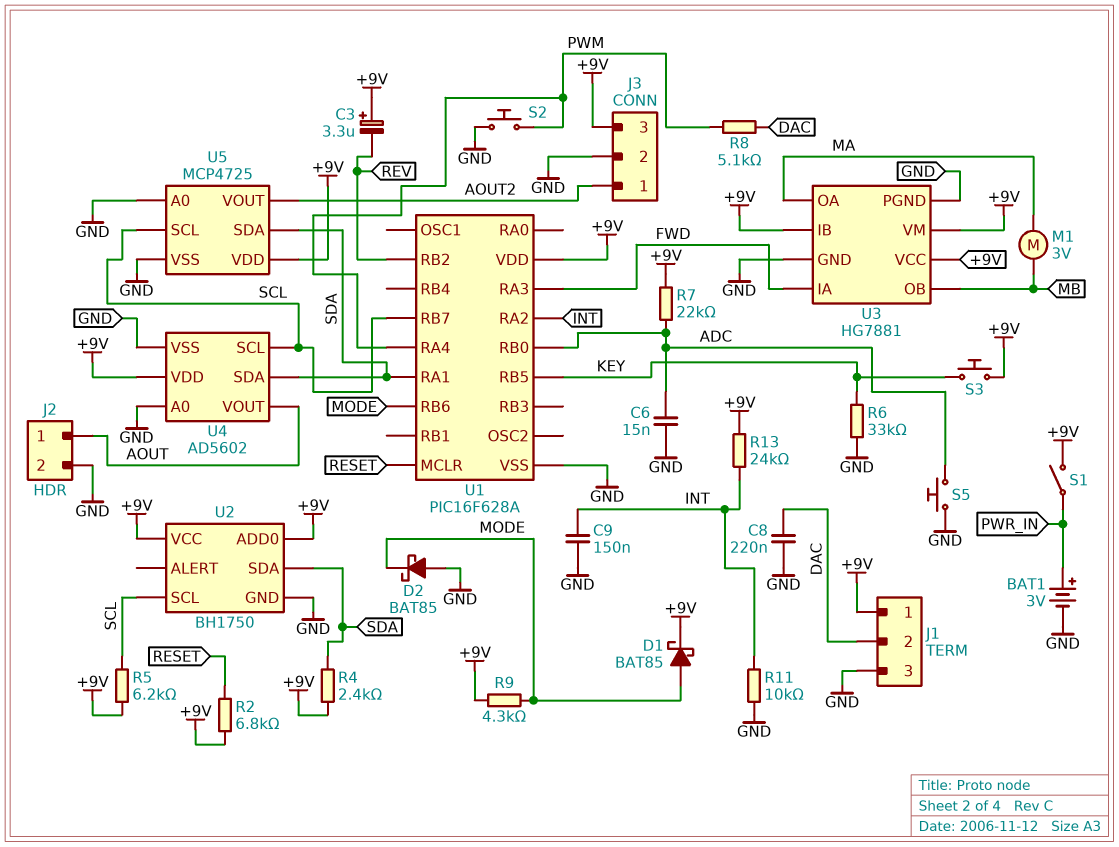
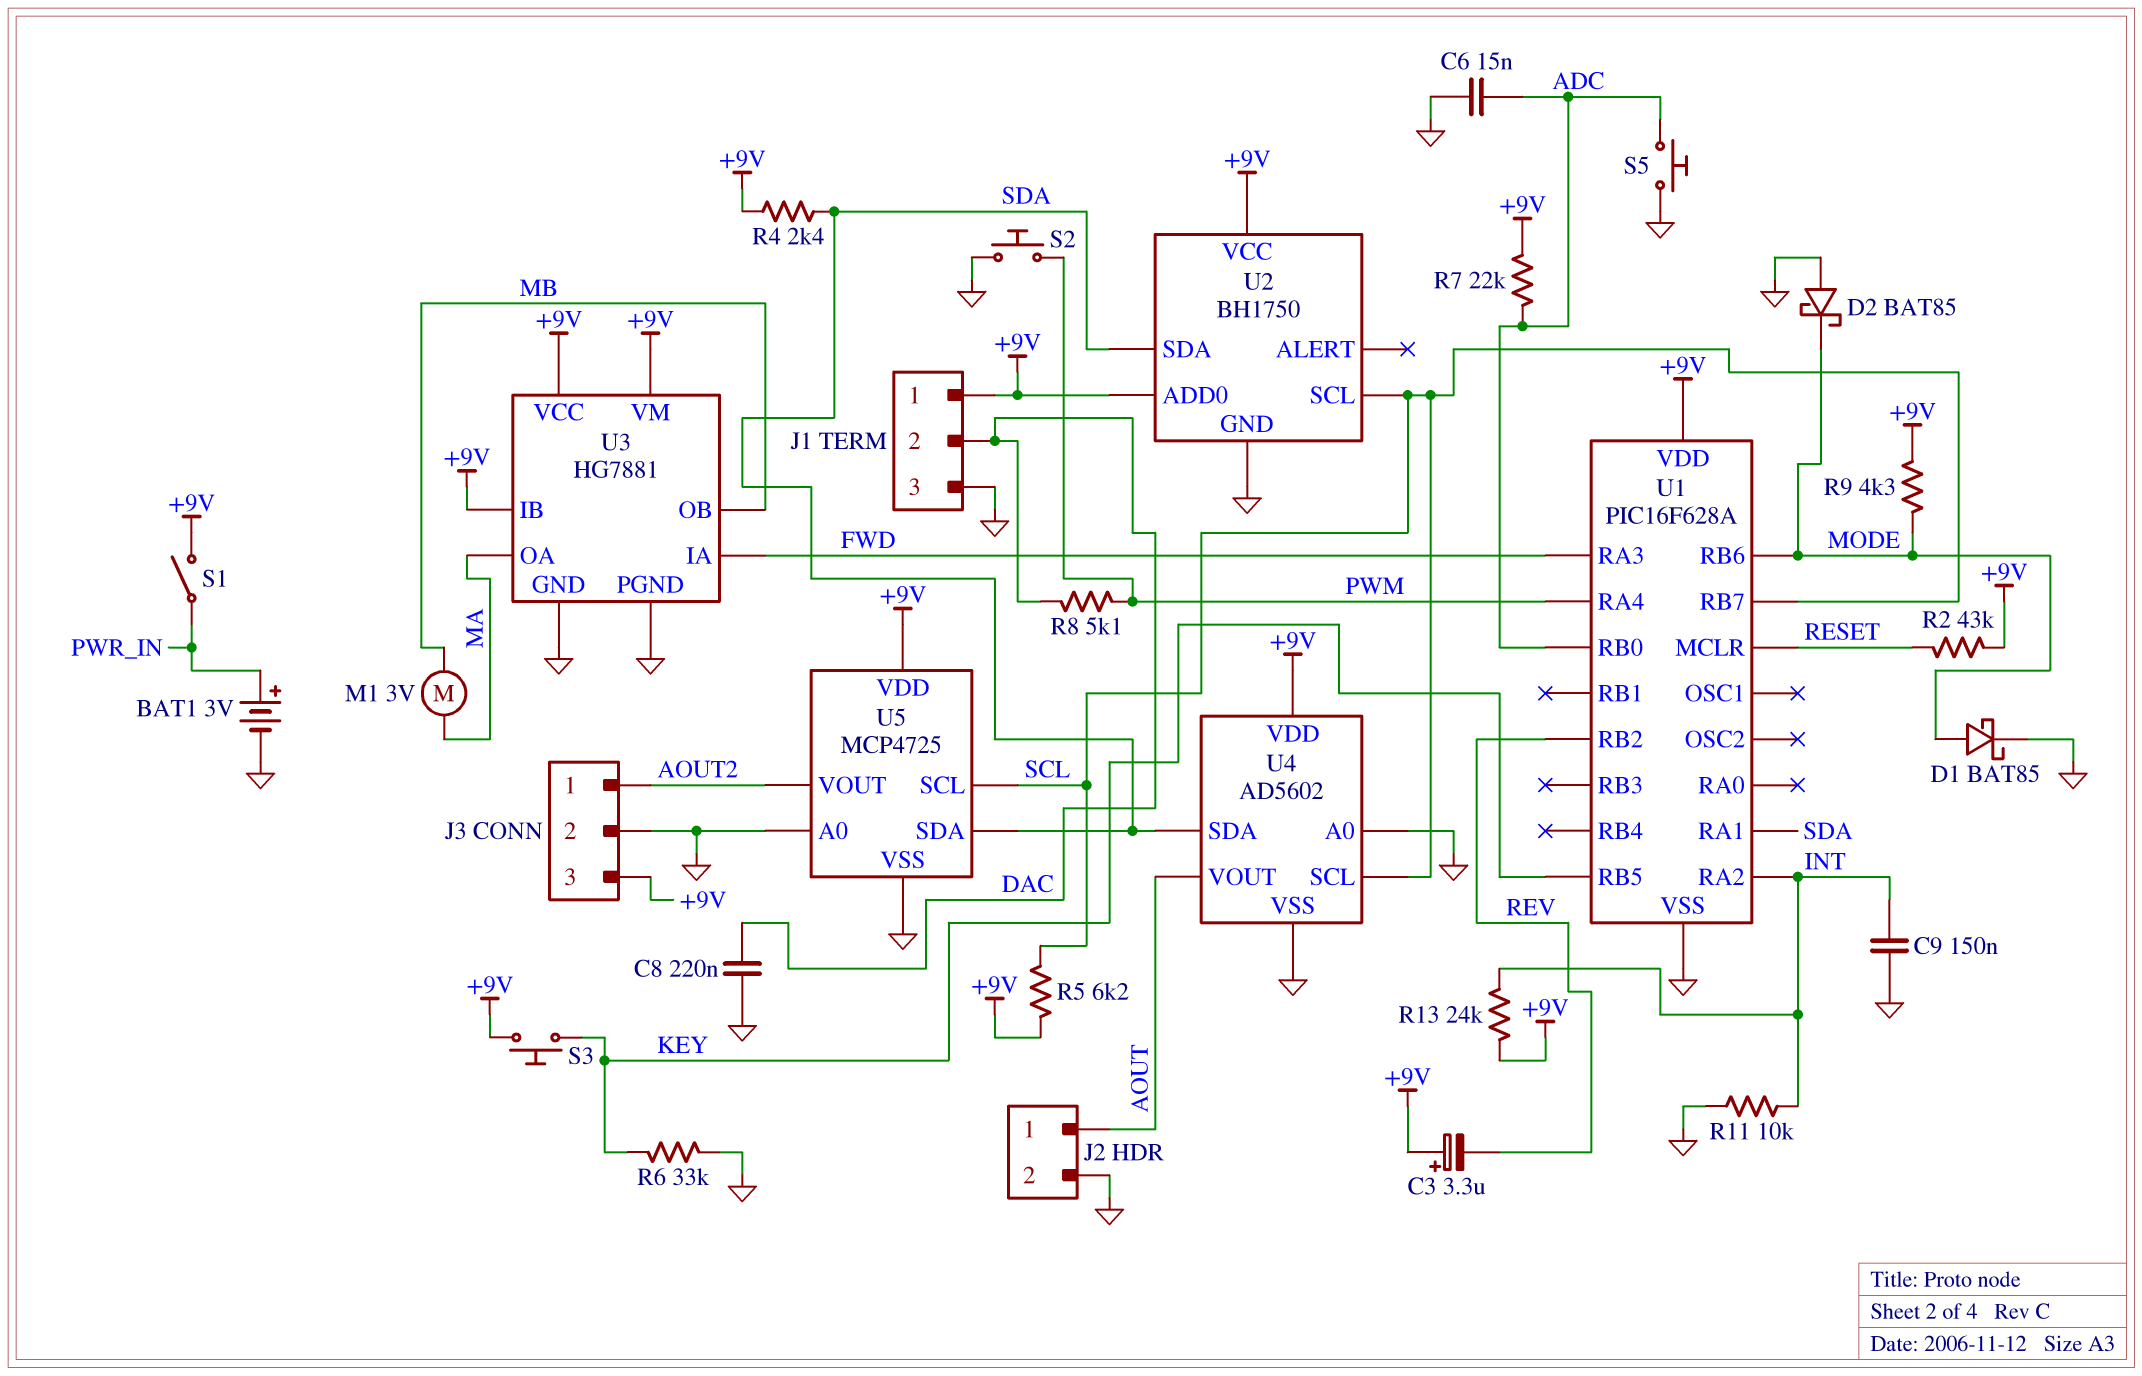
D1: schottky BAT85 (A MODE, K +9V) -> schottky BAT85 (A MODE, K GND)
R2: 6.8k (+9V, RESET) -> 43k (+9V, RESET)

